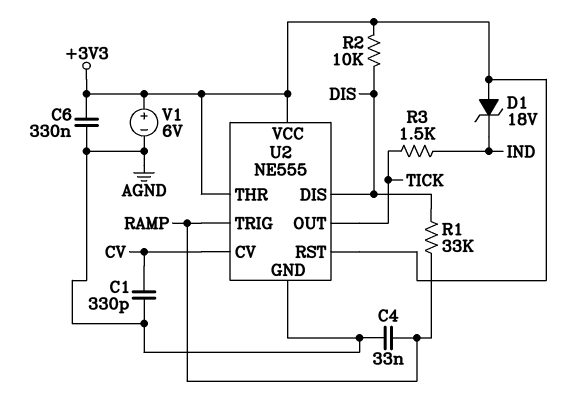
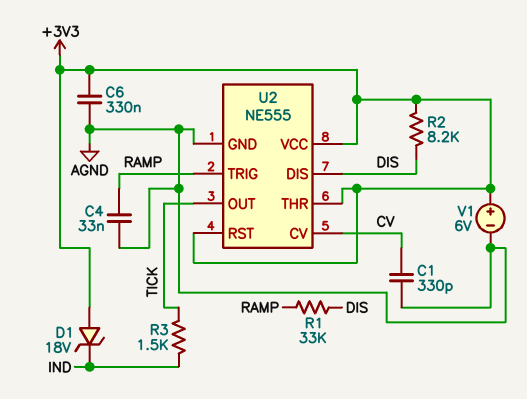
R2: 10k (+3V3, DIS) -> 8.2k (+3V3, DIS)

